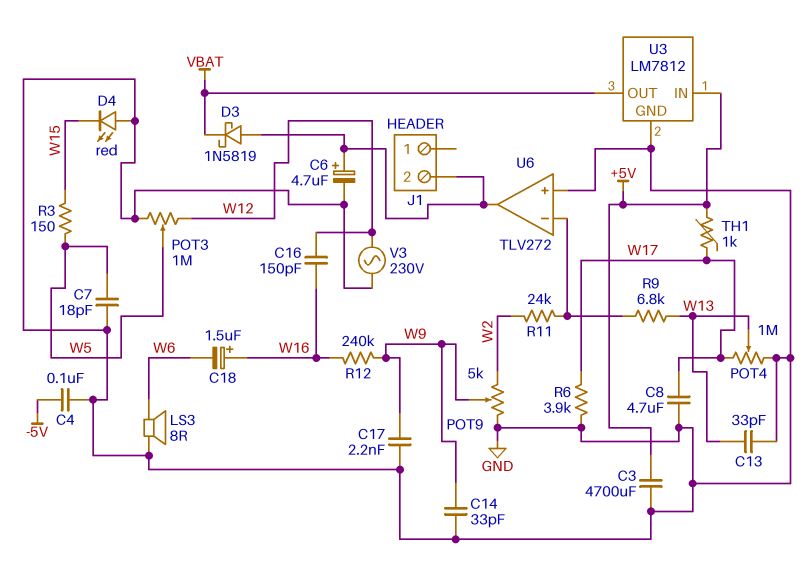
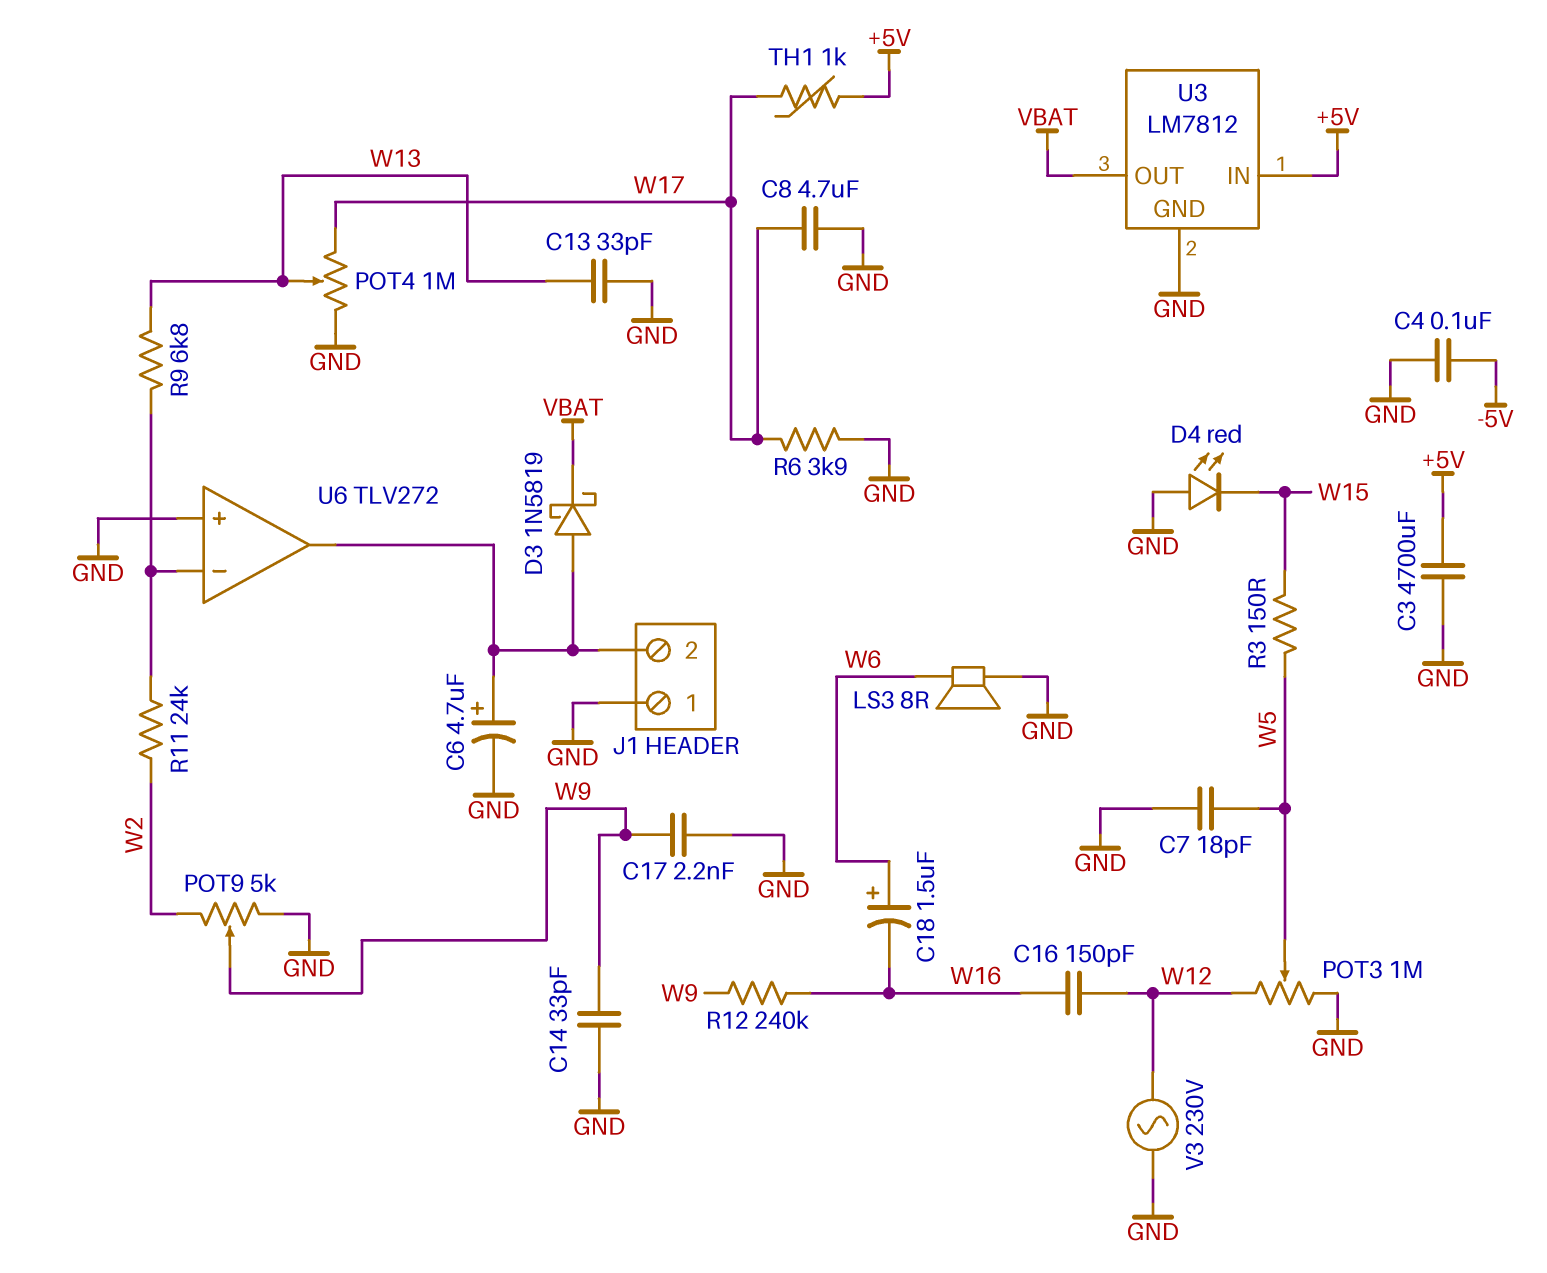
C18: 1.5uF (plus W16, minus W6) -> 1.5uF (plus W6, minus W16)
J1 pin 1: none -> GND

